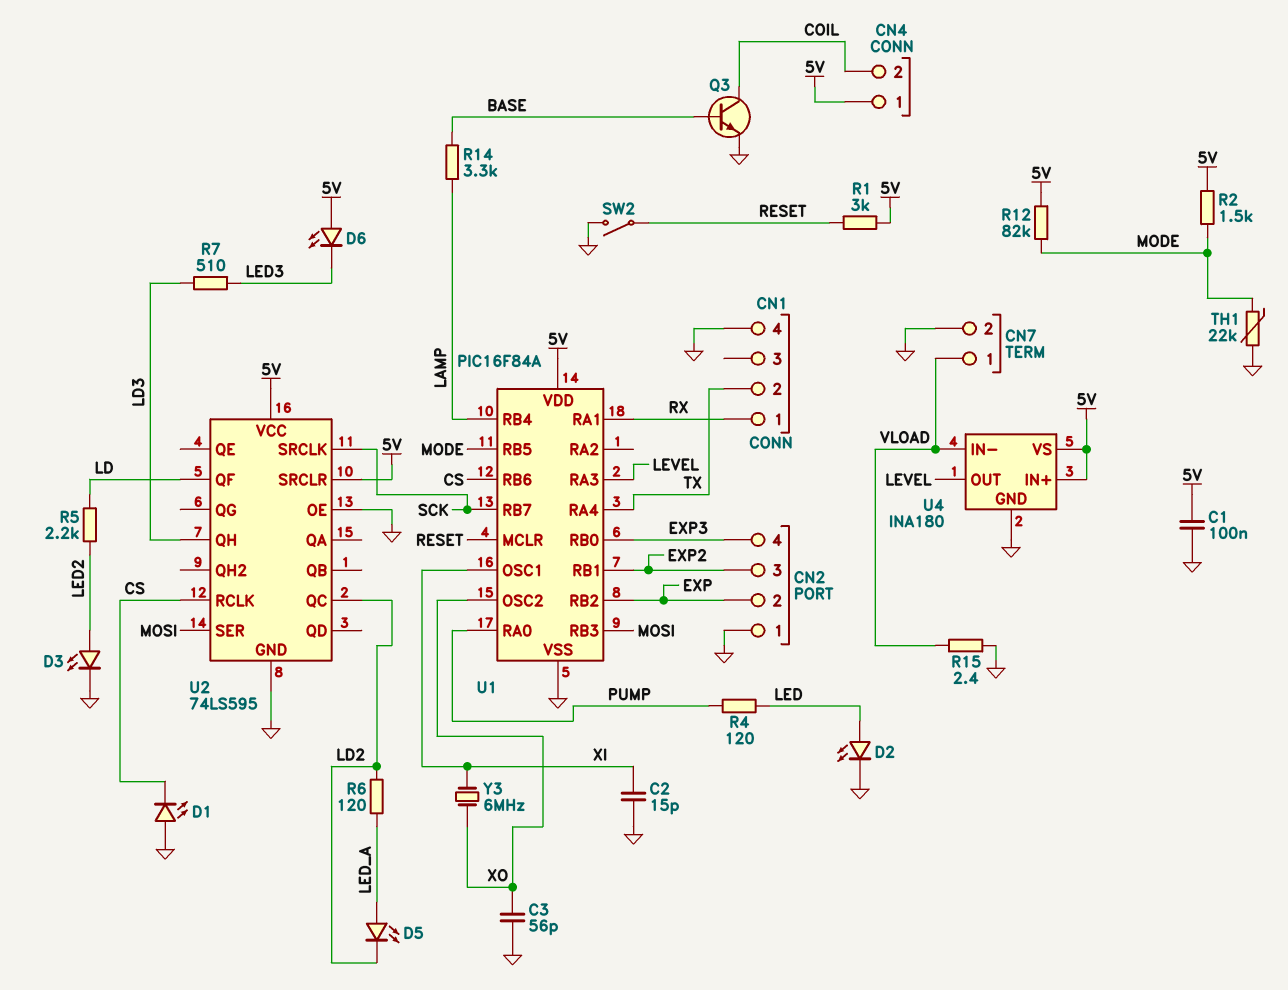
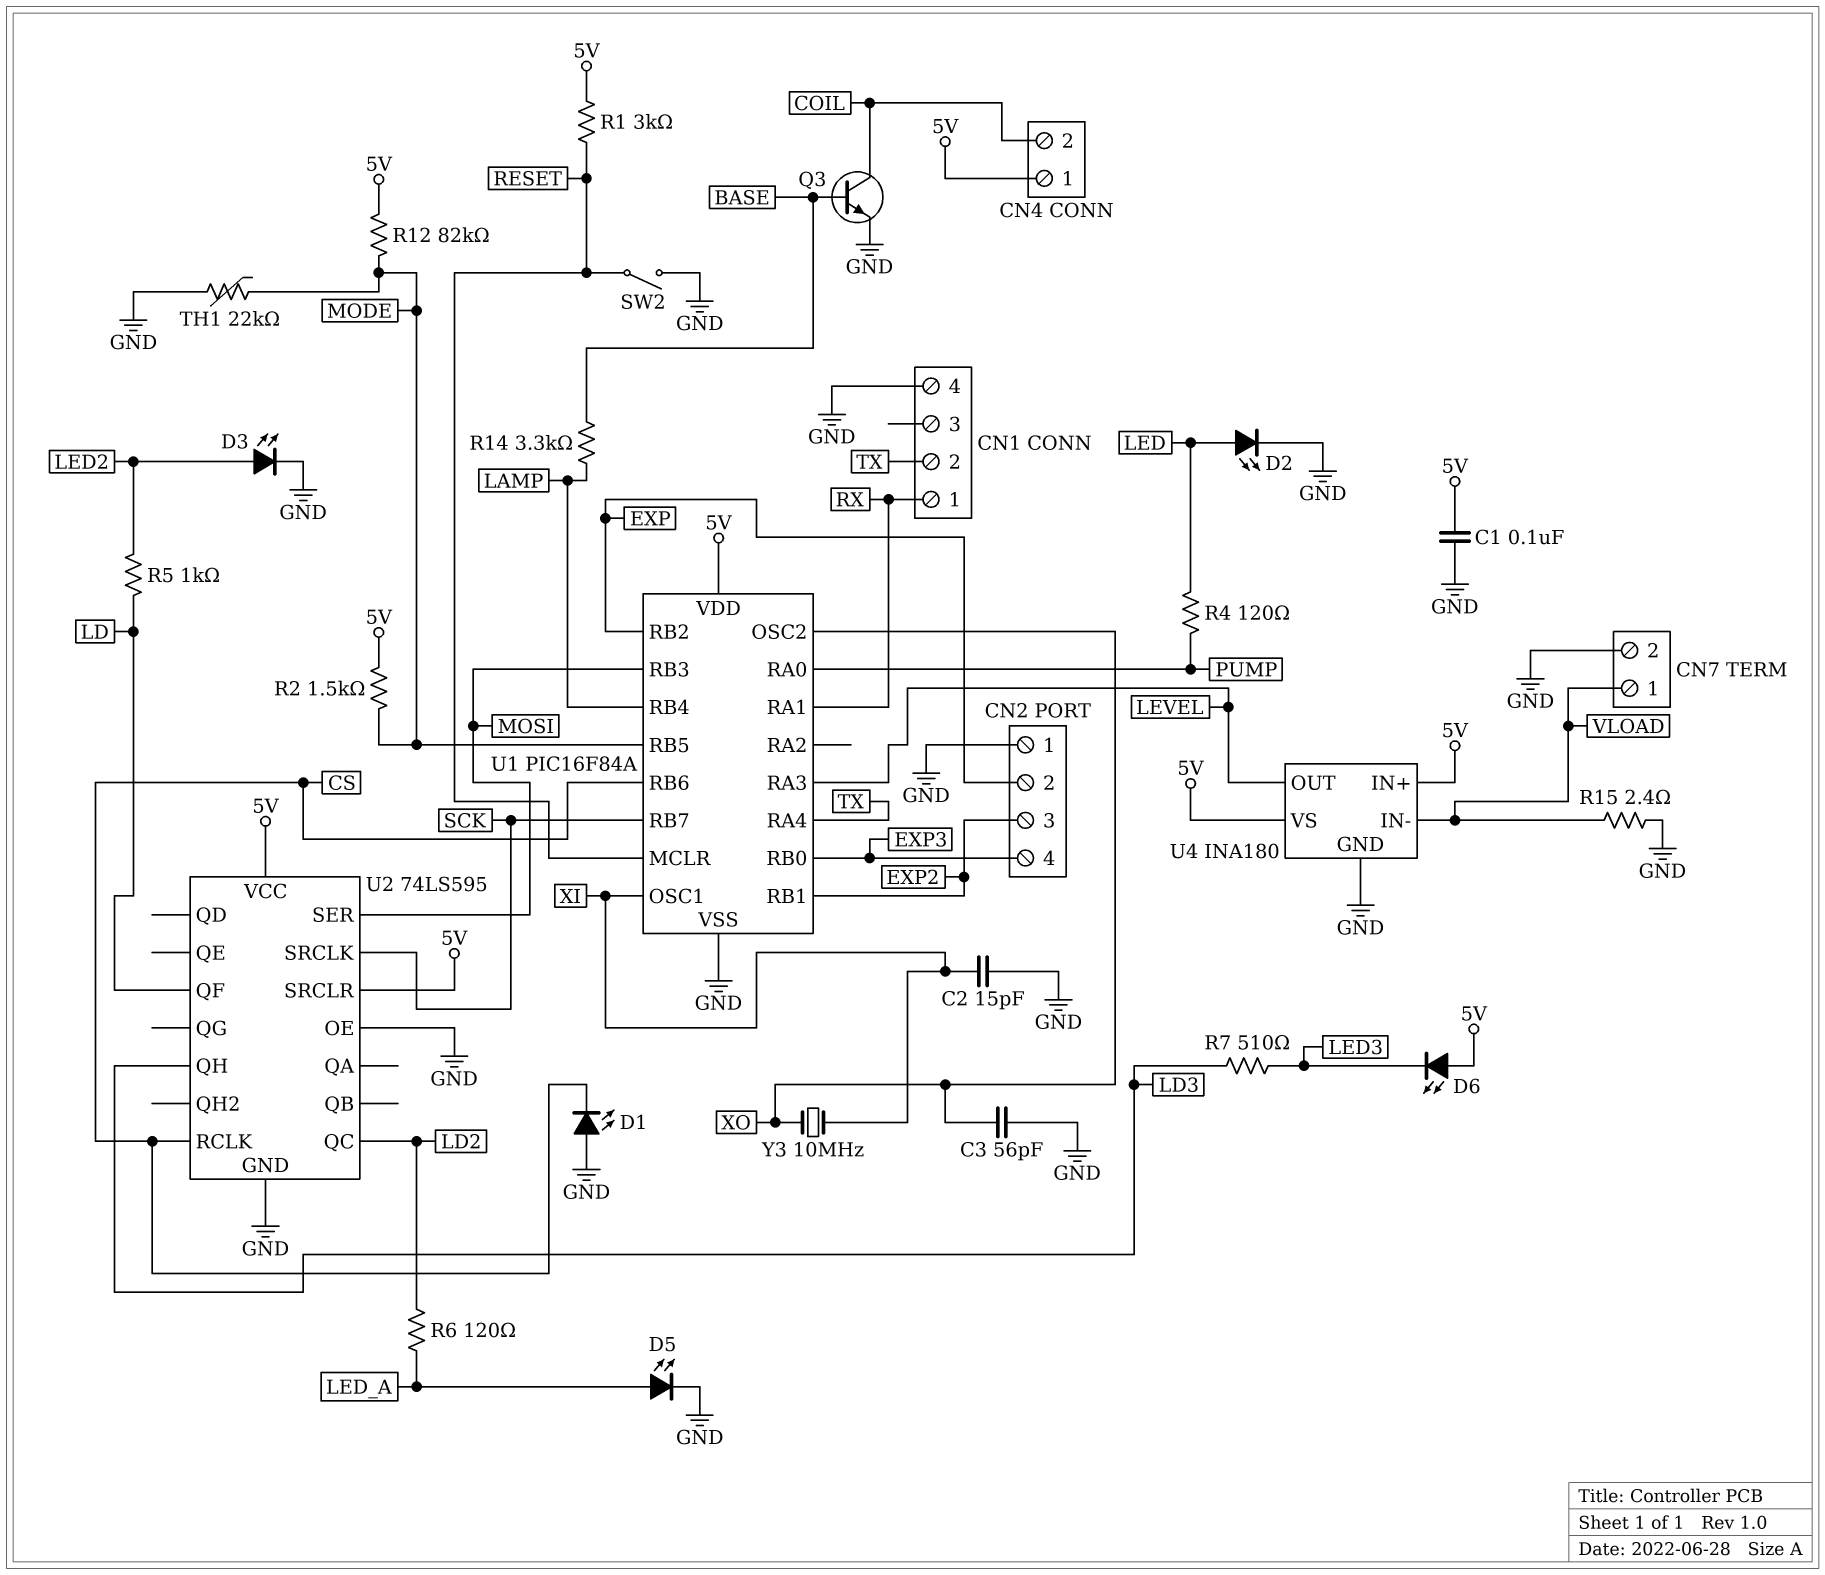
D5: LED (A LED_A, K LD2) -> LED (A LED_A, K GND)
R5: 2.2k (LD, LED2) -> 1k (LD, LED2)
Y3: 6MHz (XI, XO) -> 10MHz (XI, XO)

